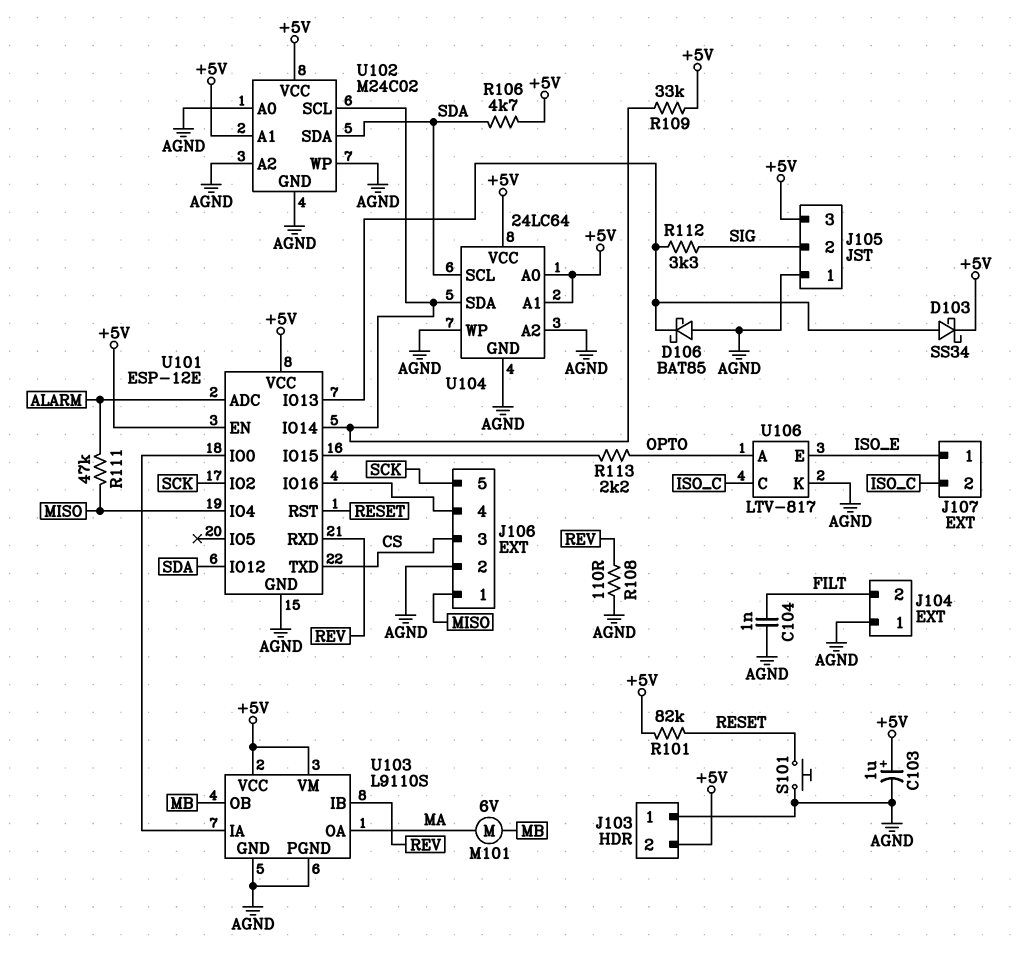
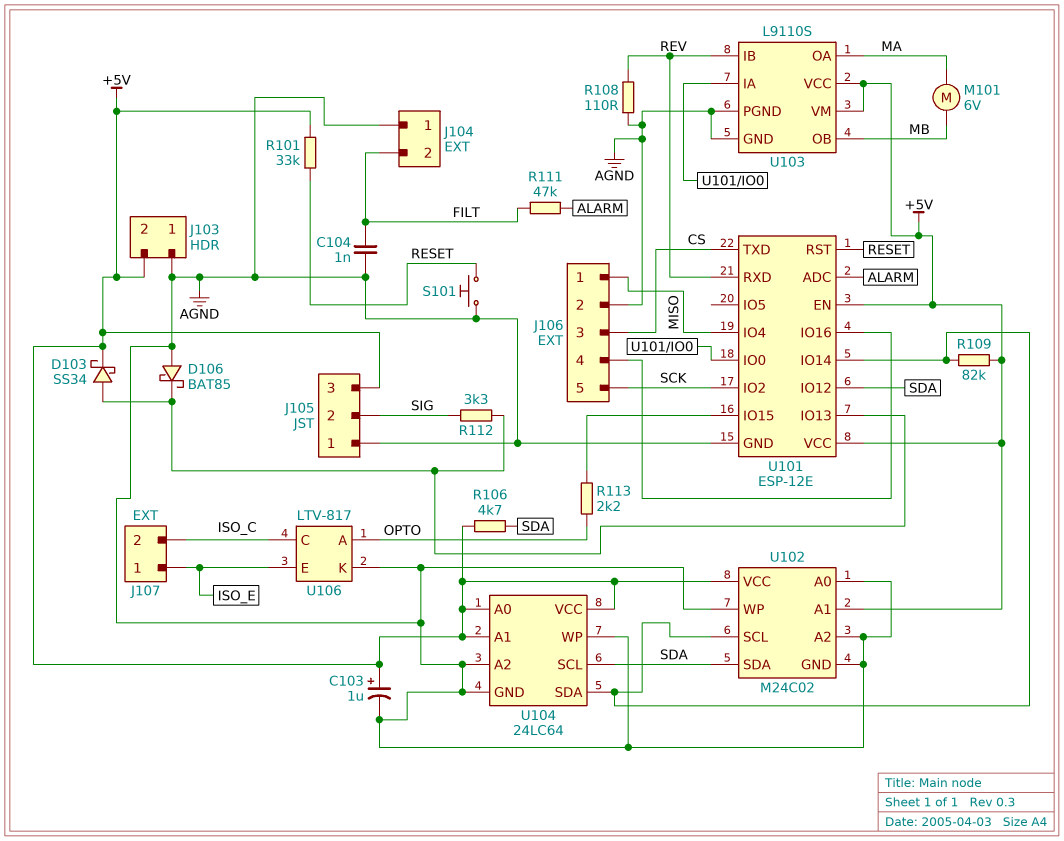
R101: 82k (+5V, RESET) -> 33k (+5V, RESET)
R109: 33k (+5V, U101/IO14) -> 82k (+5V, U101/IO14)
R111: 47k (ALARM, MISO) -> 47k (ALARM, FILT)

